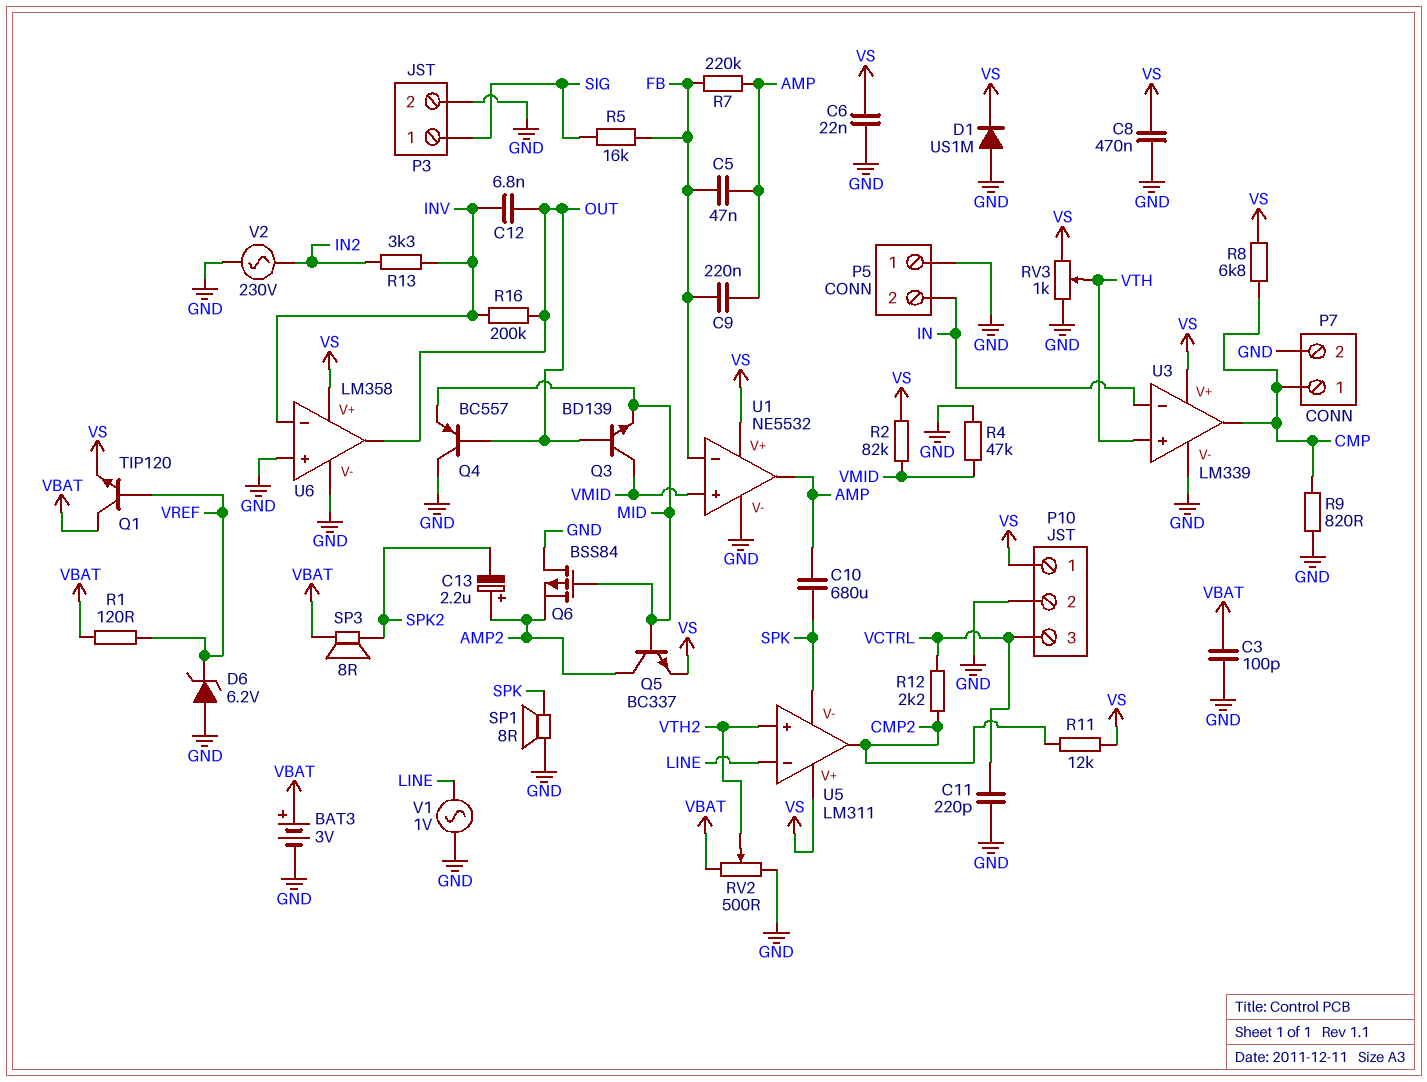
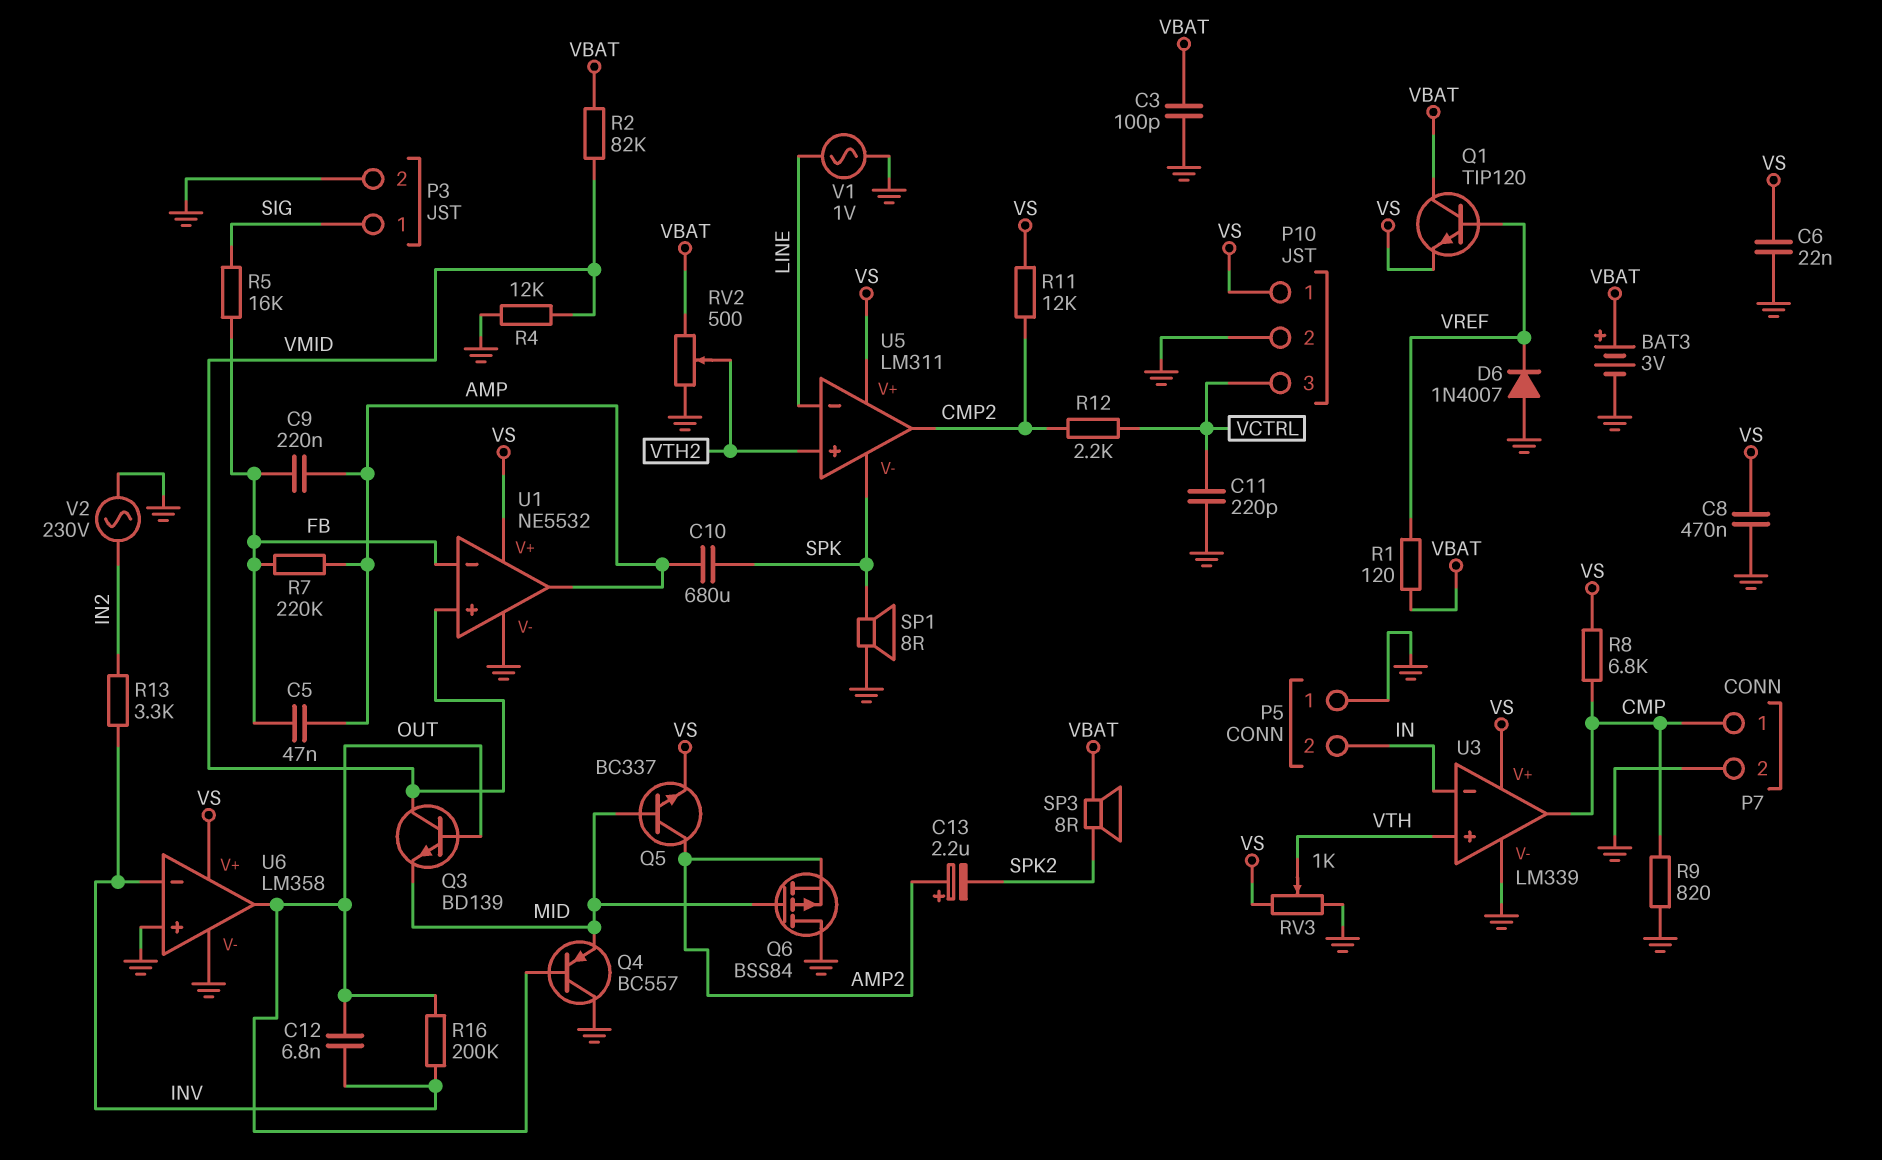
D1: diode US1M (A GND, K VS) -> none
D6: zener 6.2V (A GND, K VREF) -> diode 1N4007 (A GND, K VREF)
R2: 82k (VMID, VS) -> 82k (VBAT, VMID)
R4: 47k (GND, VMID) -> 12k (GND, VMID)

